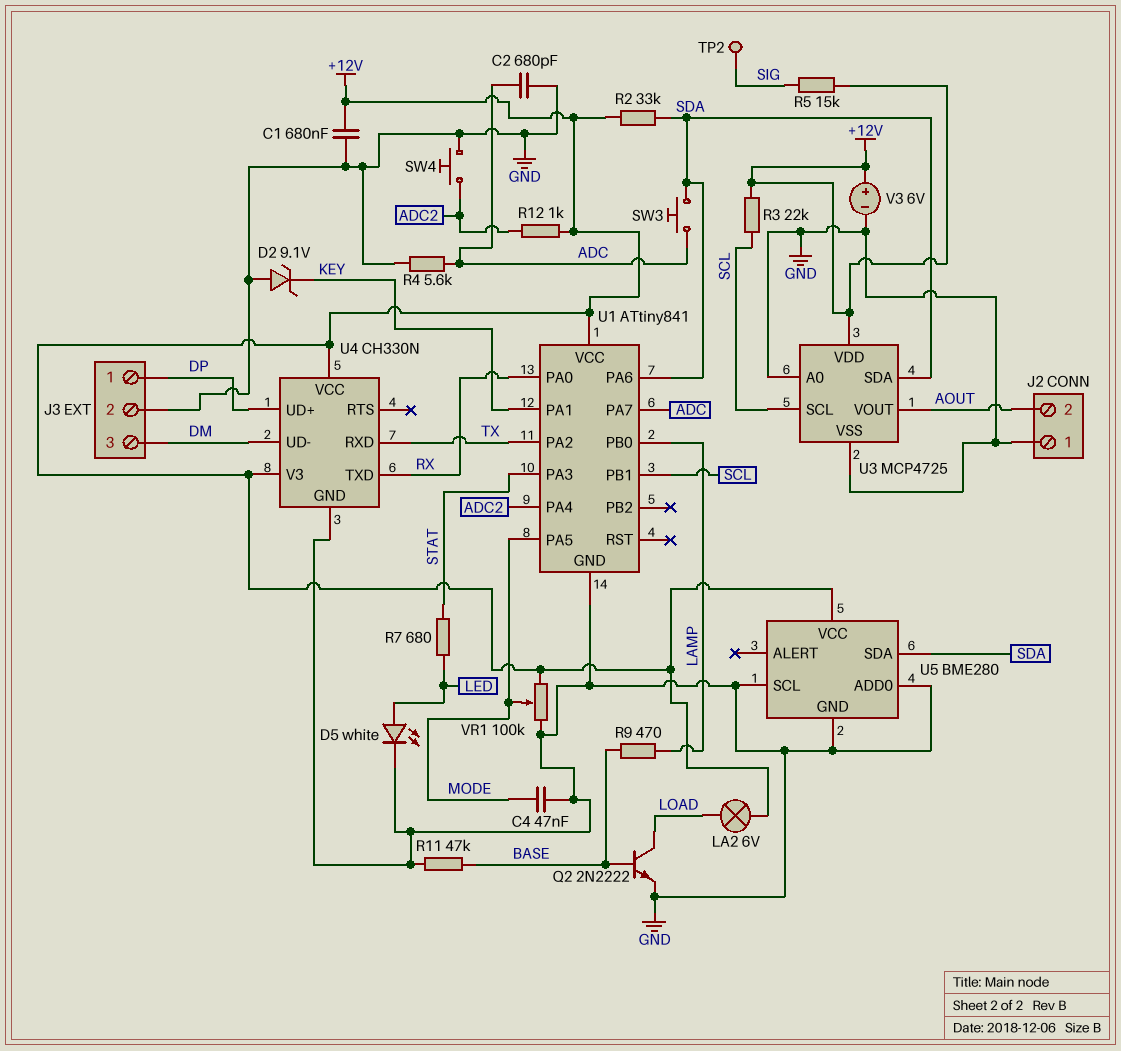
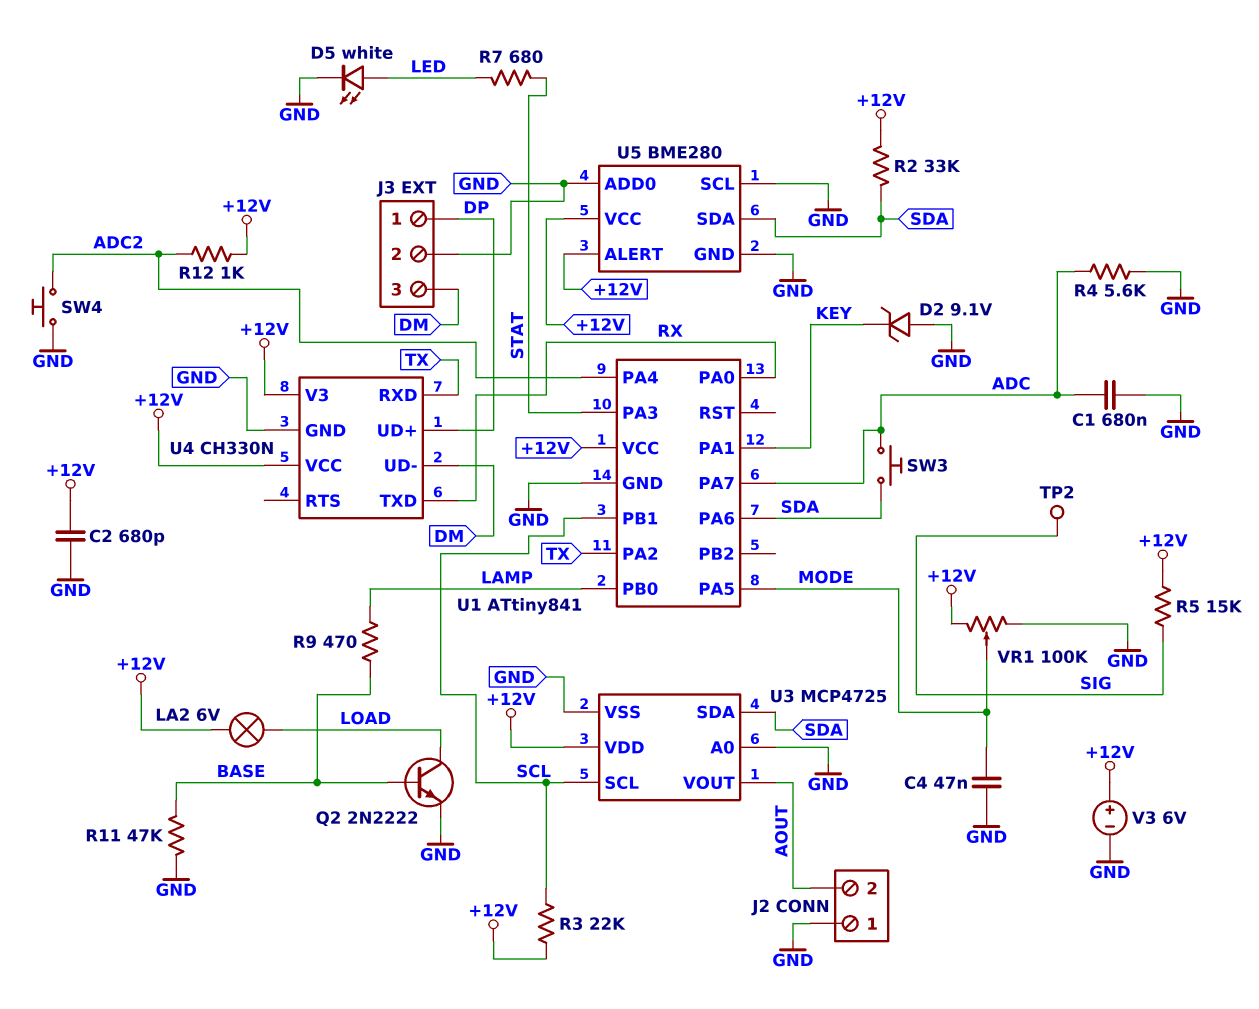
C1: 680nF (+12V, GND) -> 680nF (ADC, GND)
C2: 680pF (ADC, GND) -> 680pF (+12V, GND)
U5 pin ALERT: none -> +12V

